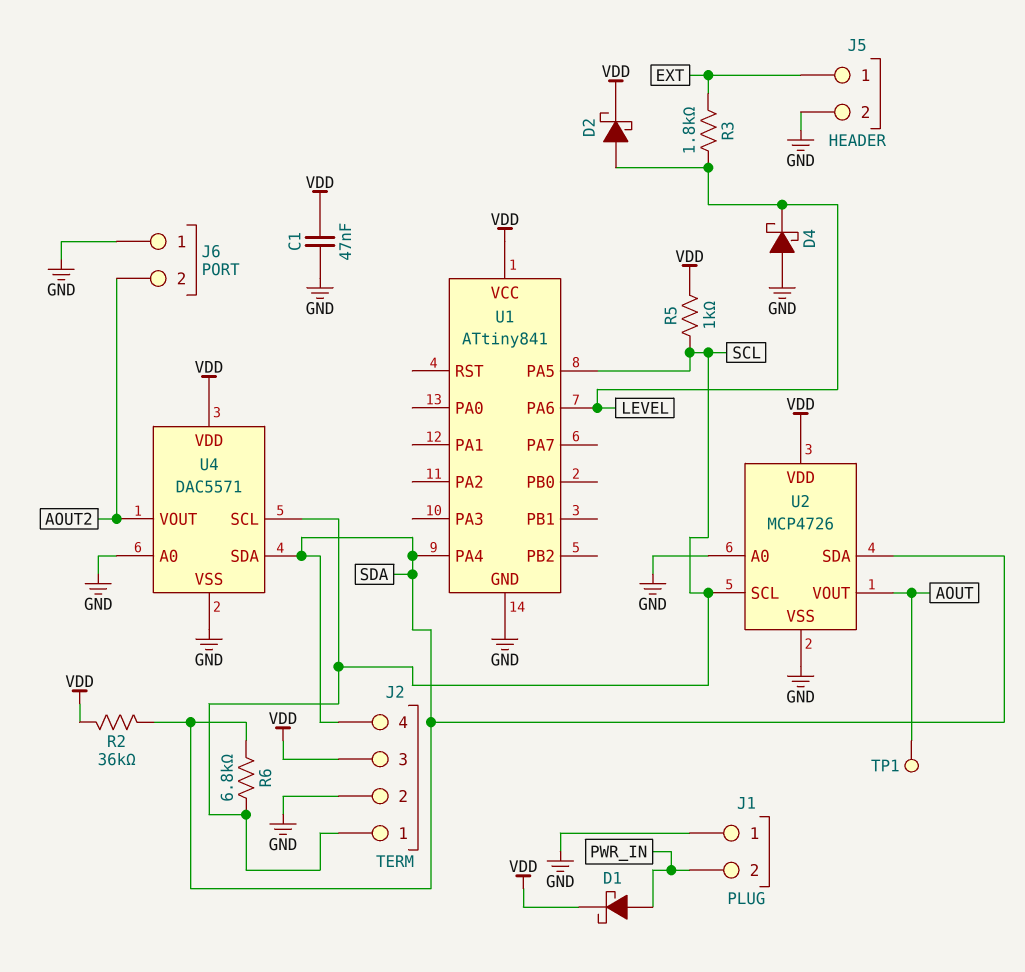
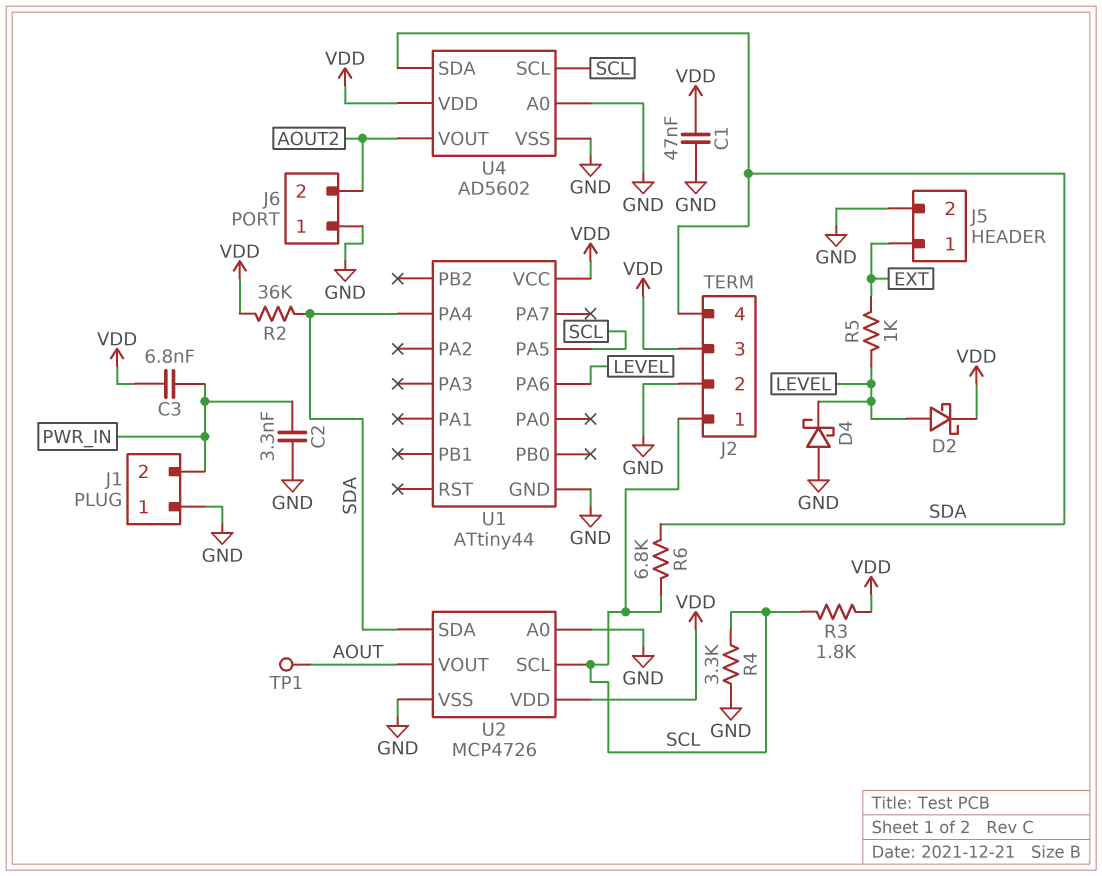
C2: none -> 3.3nF (GND, PWR_IN)
C3: none -> 6.8nF (PWR_IN, VDD)
D1: schottky (A PWR_IN, K VDD) -> none
R3: 1.8k (EXT, LEVEL) -> 1.8k (SCL, VDD)
R4: none -> 3.3k (GND, SCL)
R5: 1k (SCL, VDD) -> 1k (EXT, LEVEL)
U1: ATtiny841 -> ATtiny44
U4: DAC5571 -> AD5602

